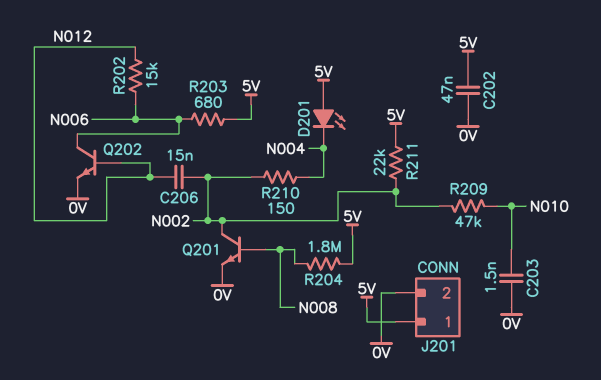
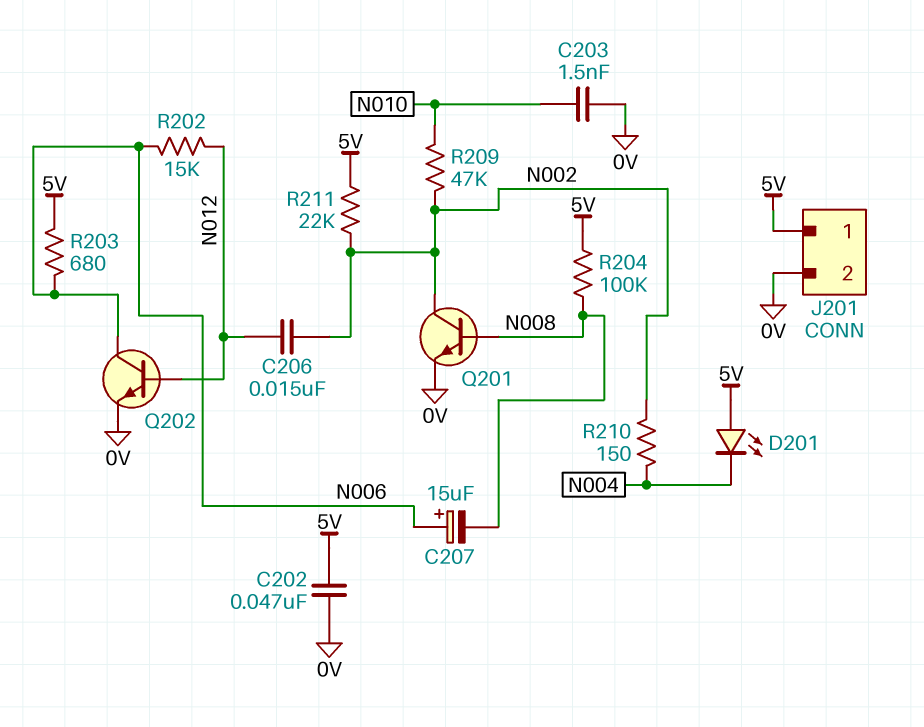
C207: none -> 15uF (plus N006, minus N008)
R204: 1.8M (5V, N008) -> 100k (5V, N008)

